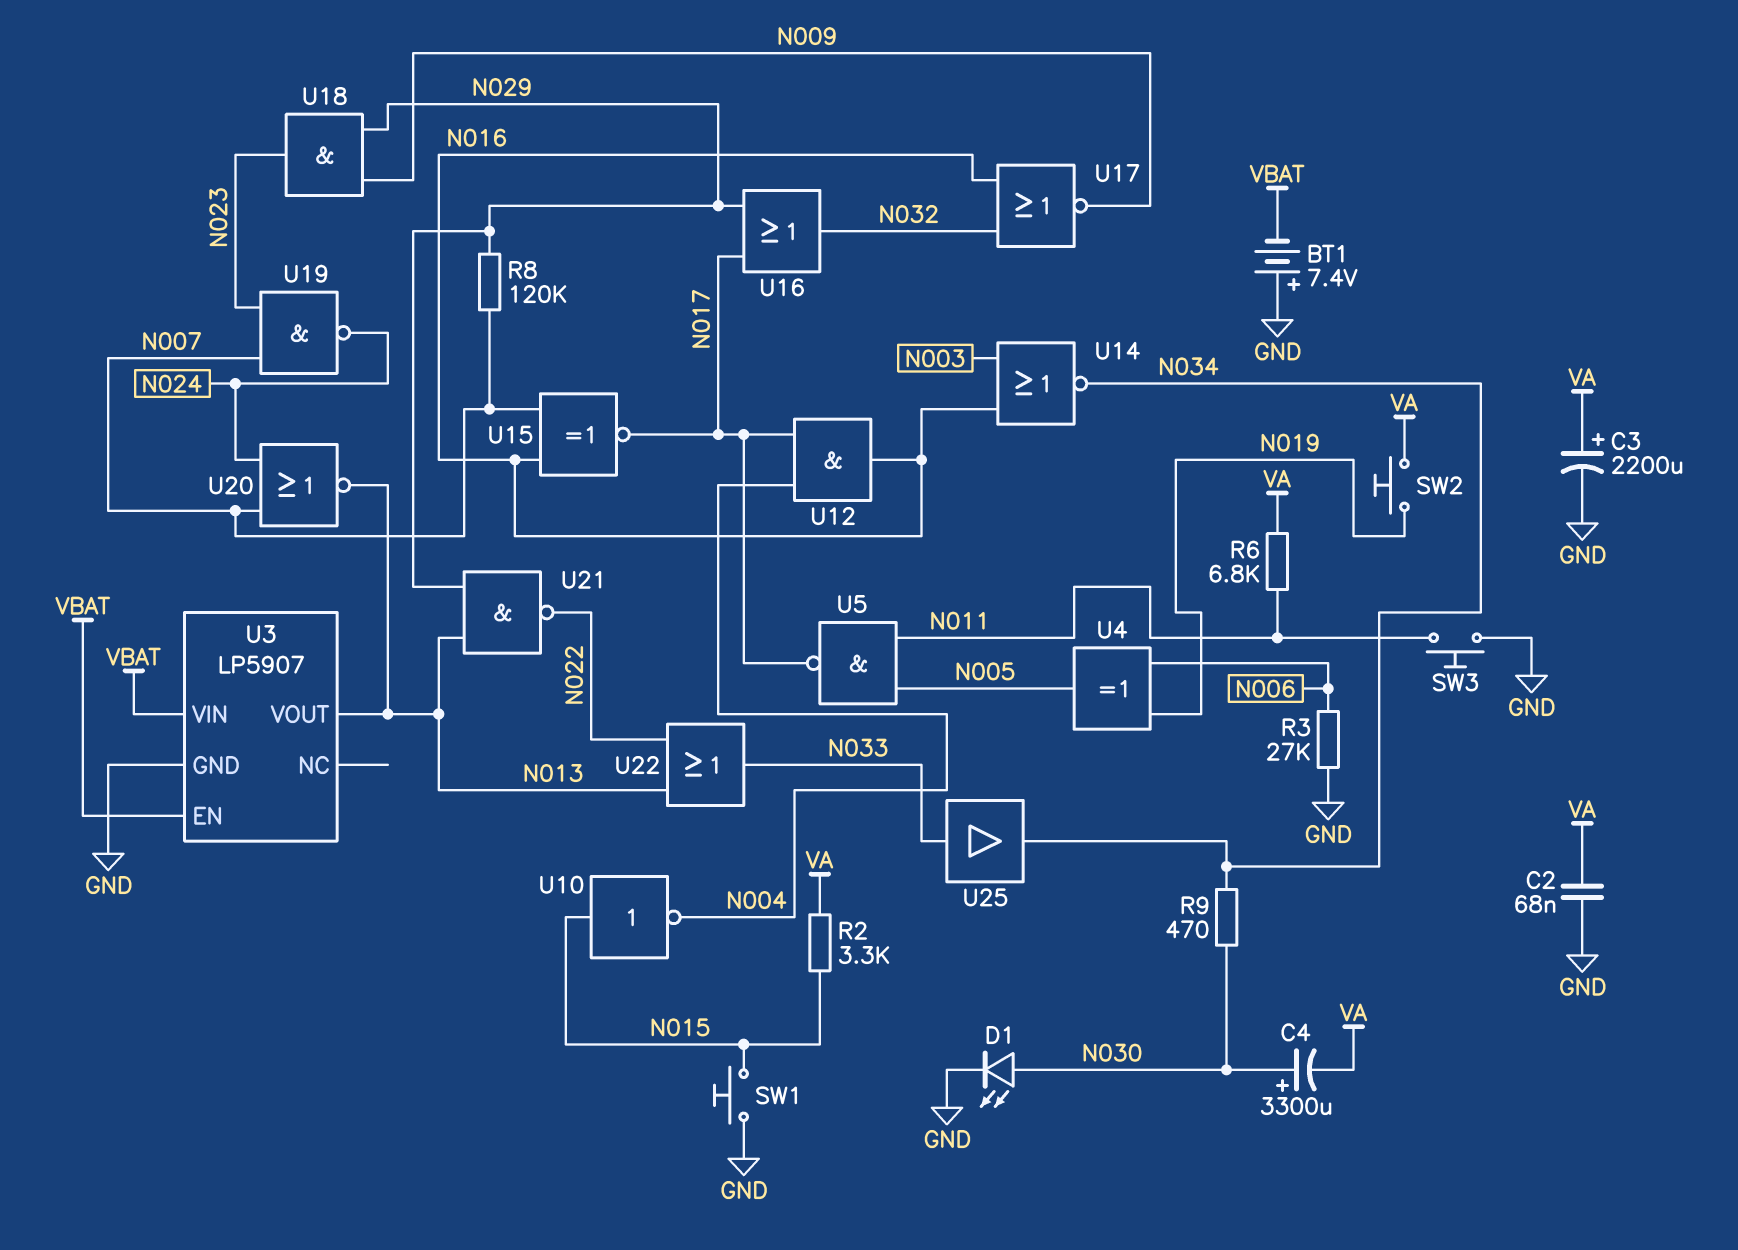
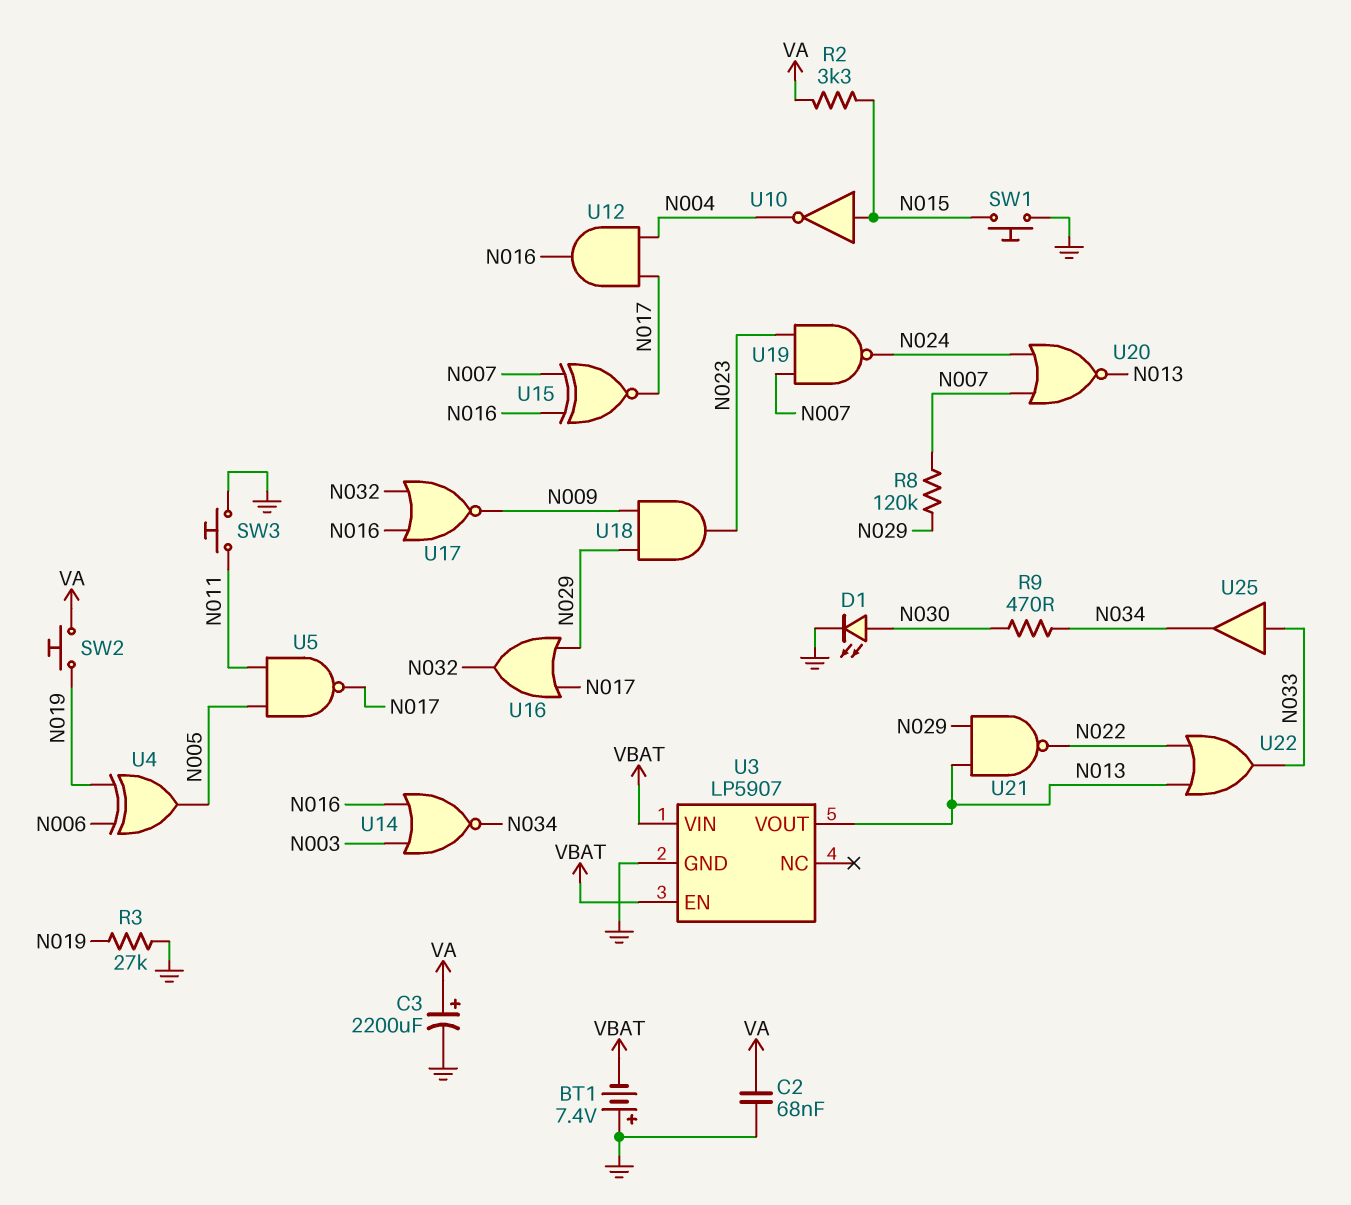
C4: 3300uF (plus N030, minus VA) -> none
R3: 27k (GND, N006) -> 27k (GND, N019)
R6: 6.8k (N011, VA) -> none

